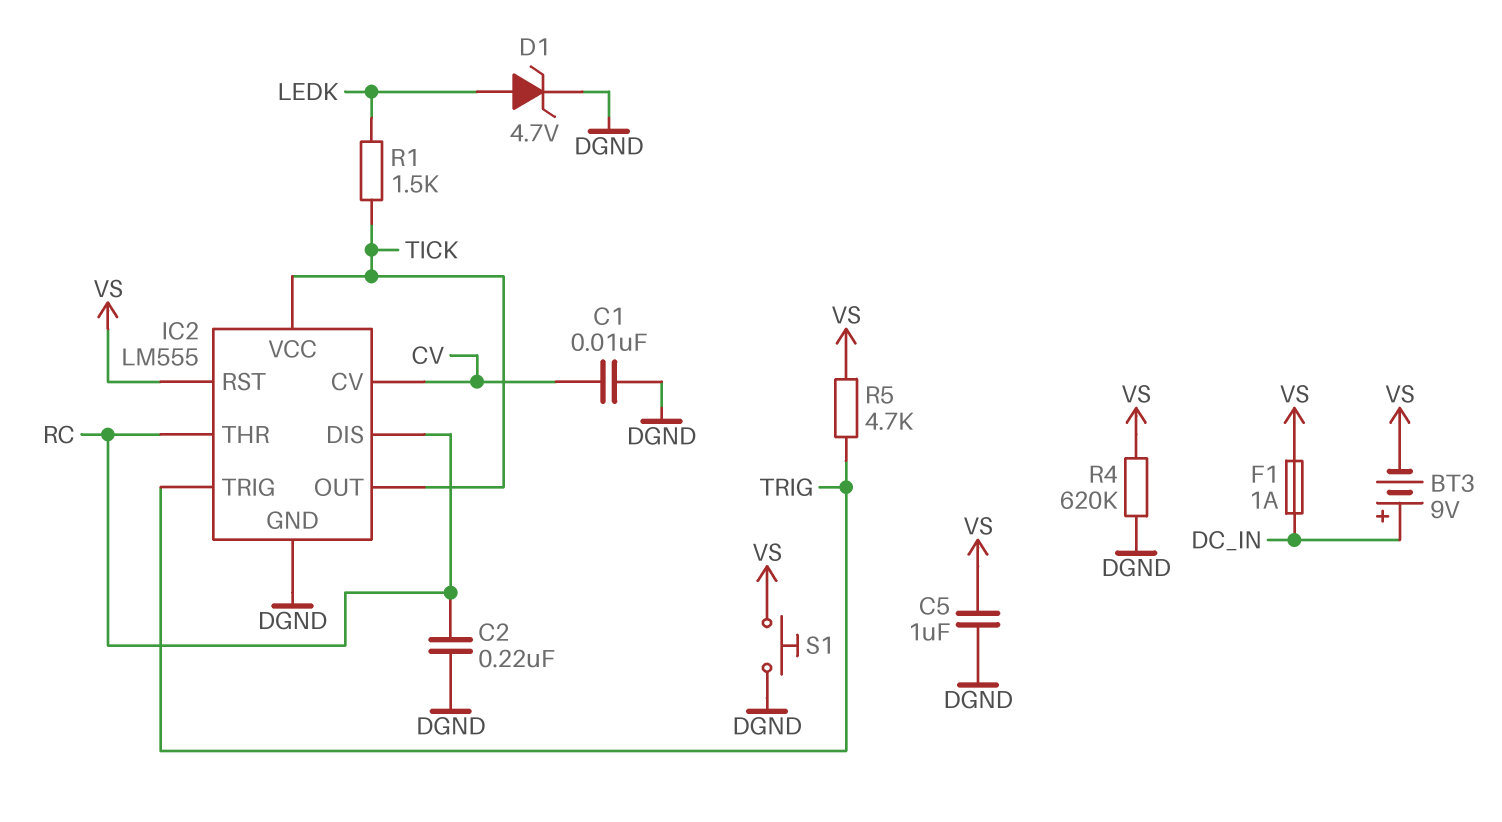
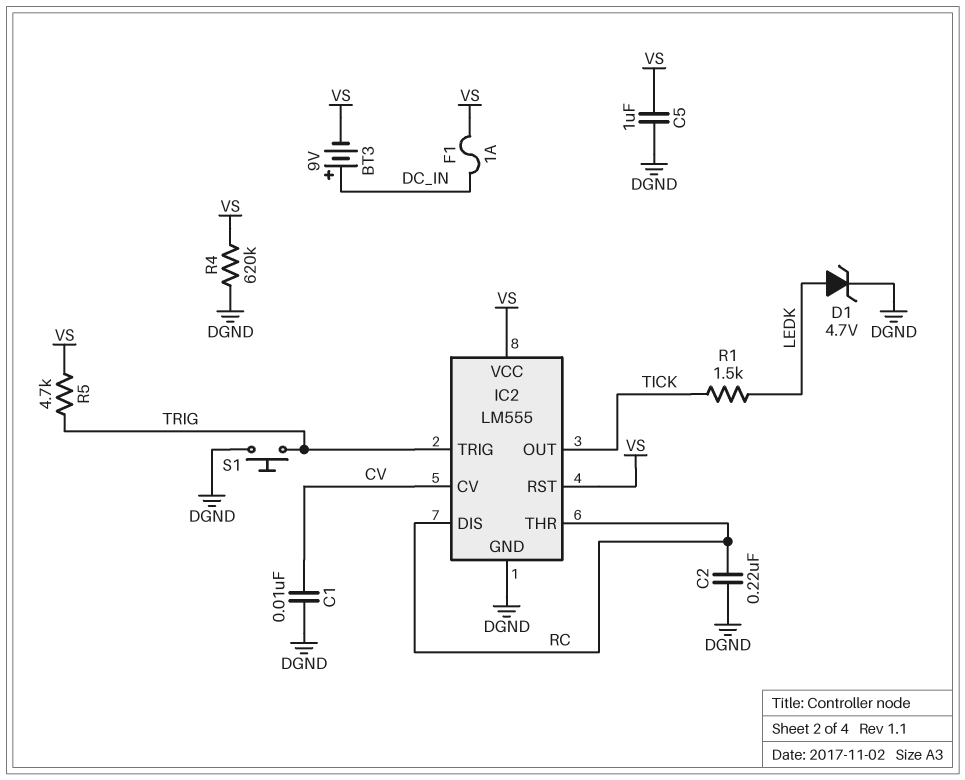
IC2 pin VCC: TICK -> VS
S1: button (DGND, VS) -> button (DGND, TRIG)

